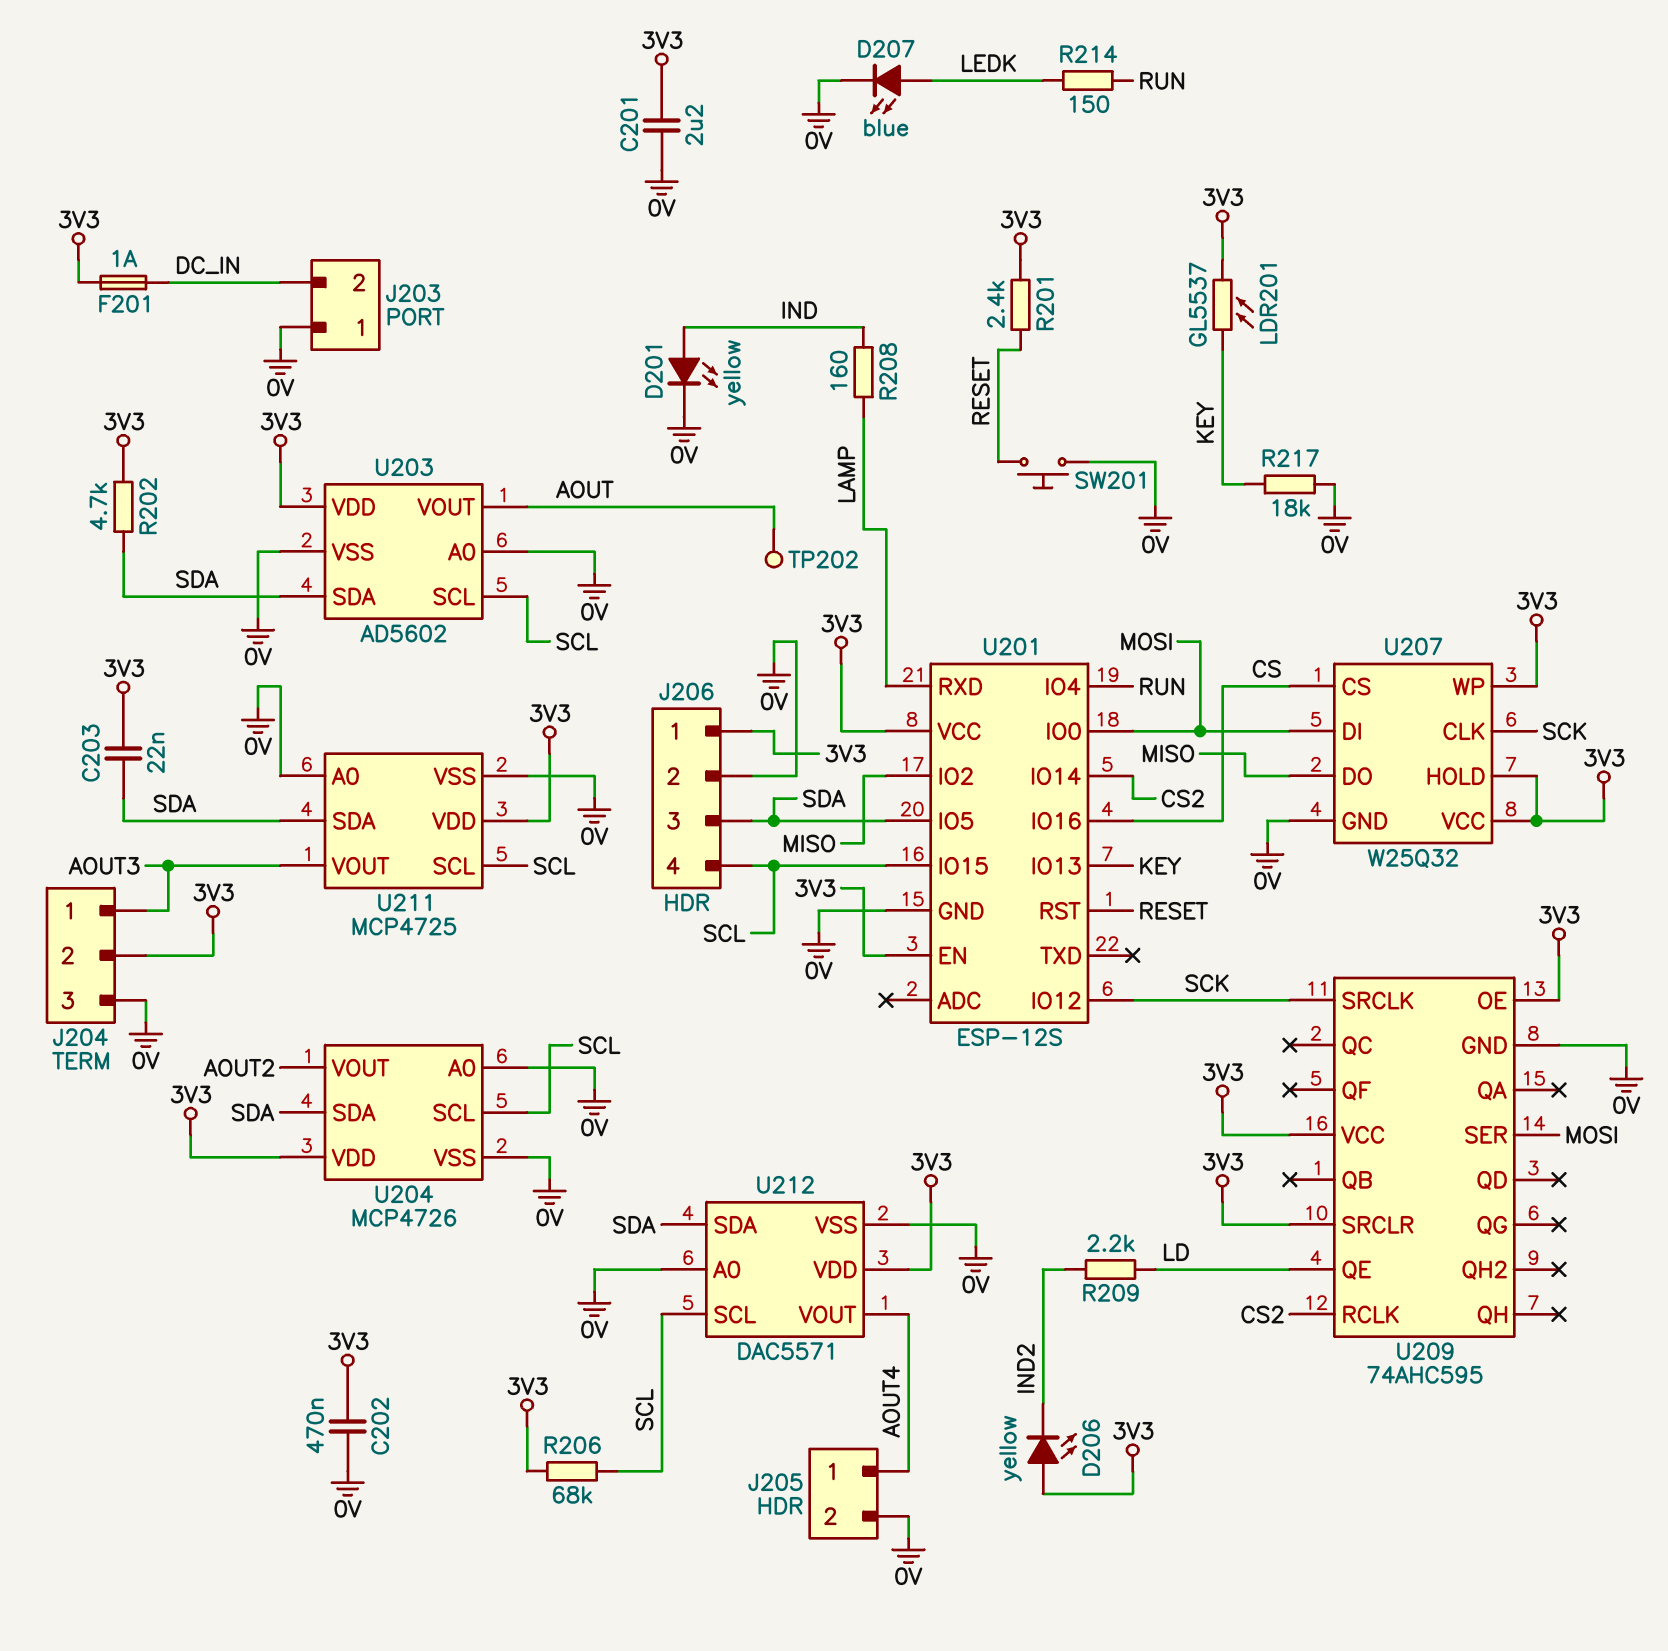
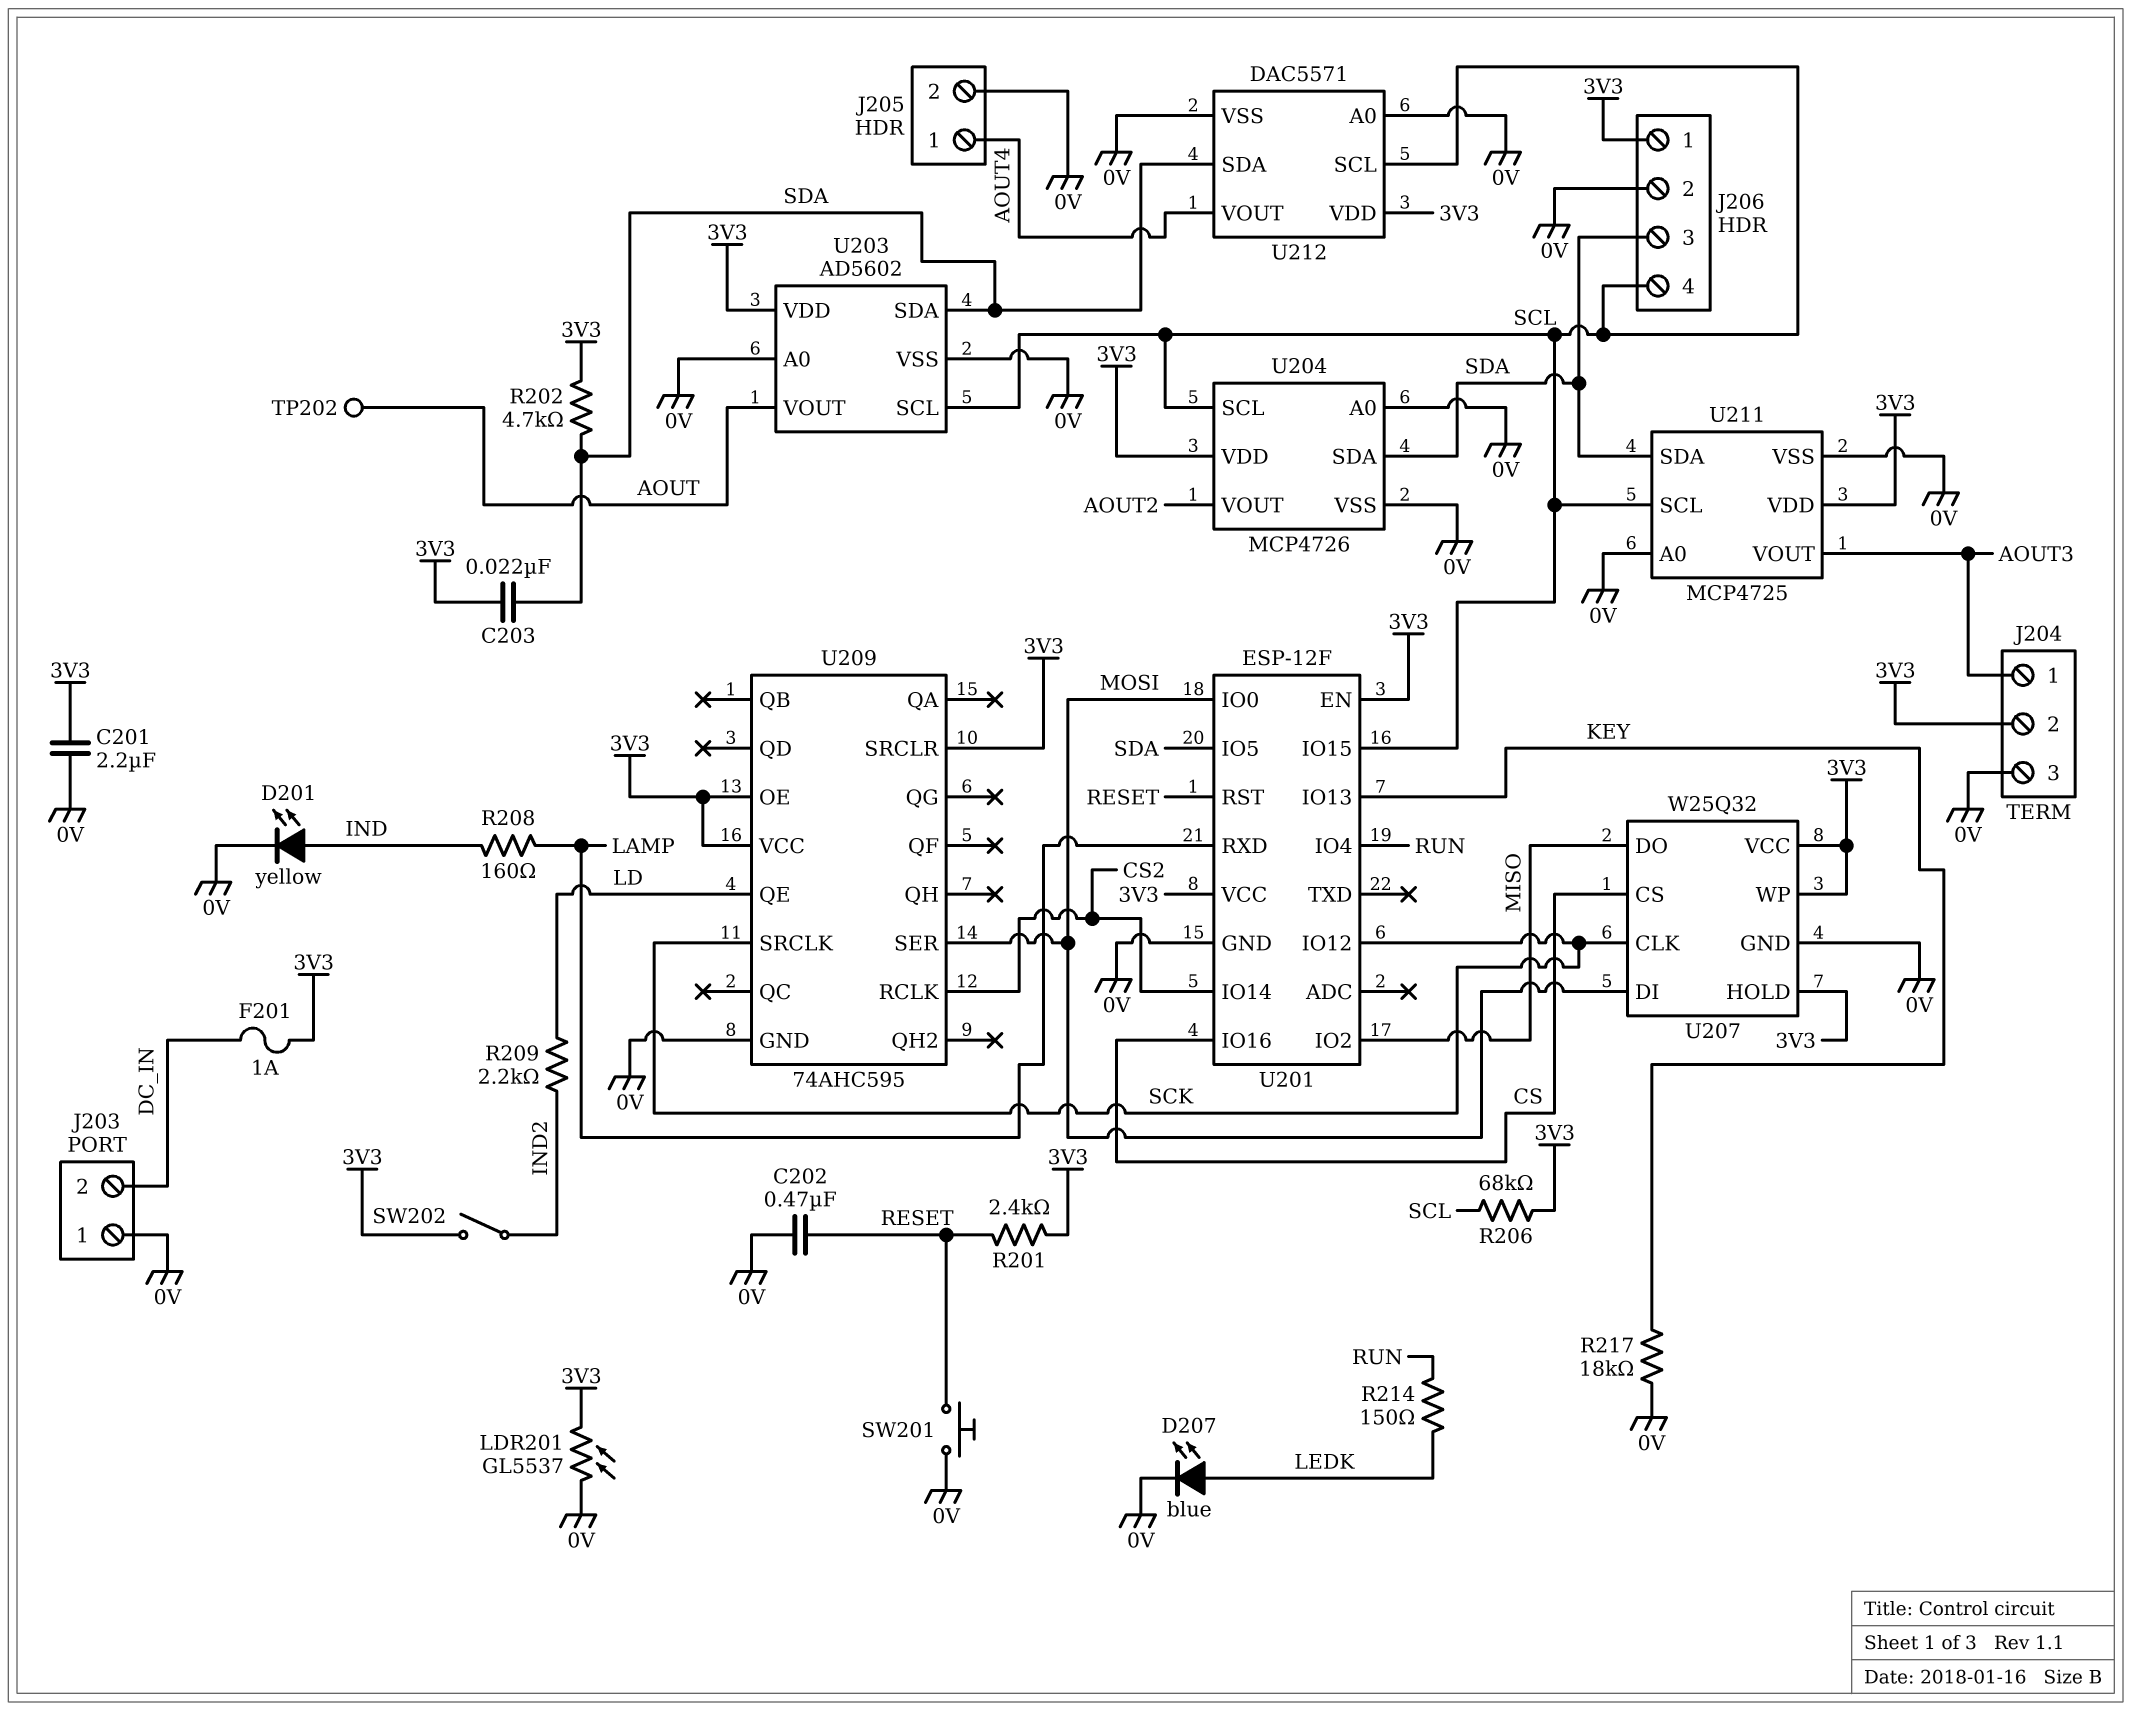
C202: 470nF (0V, 3V3) -> 470nF (0V, RESET)
D206: LED yellow (A 3V3, K IND2) -> none
LDR201: GL5537 (3V3, KEY) -> GL5537 (0V, 3V3)
SW202: none -> switch (3V3, IND2)
U201: ESP-12S -> ESP-12F

